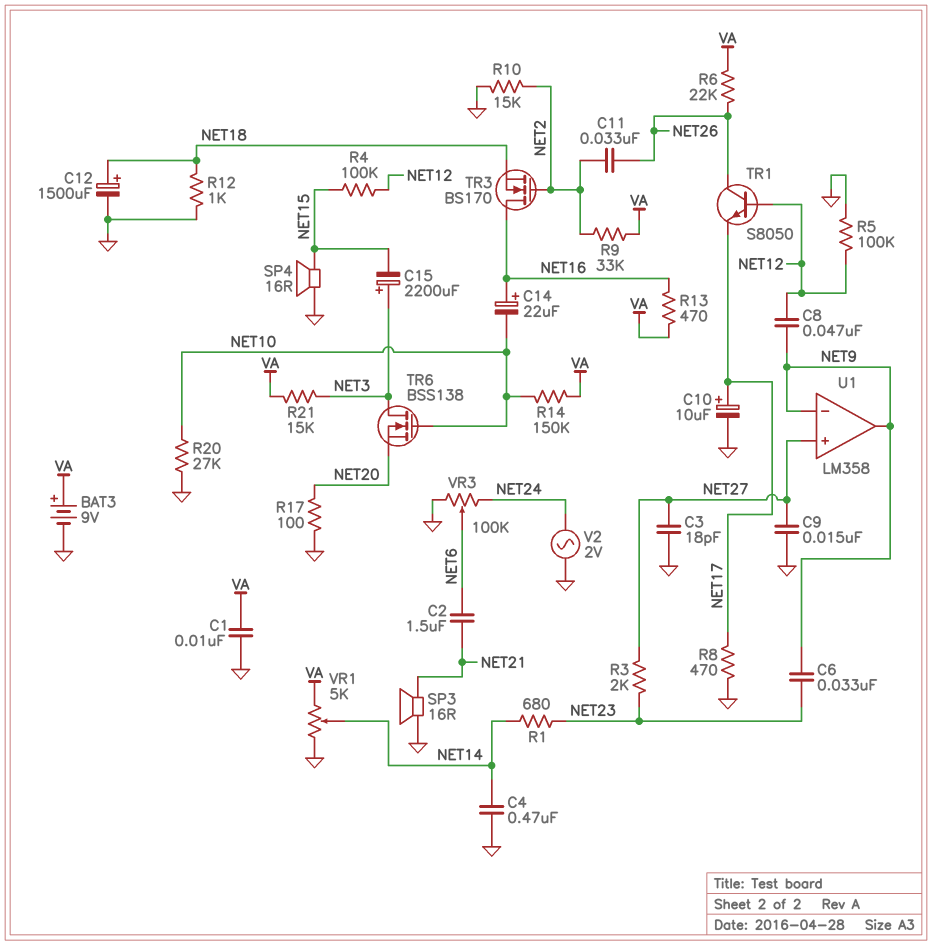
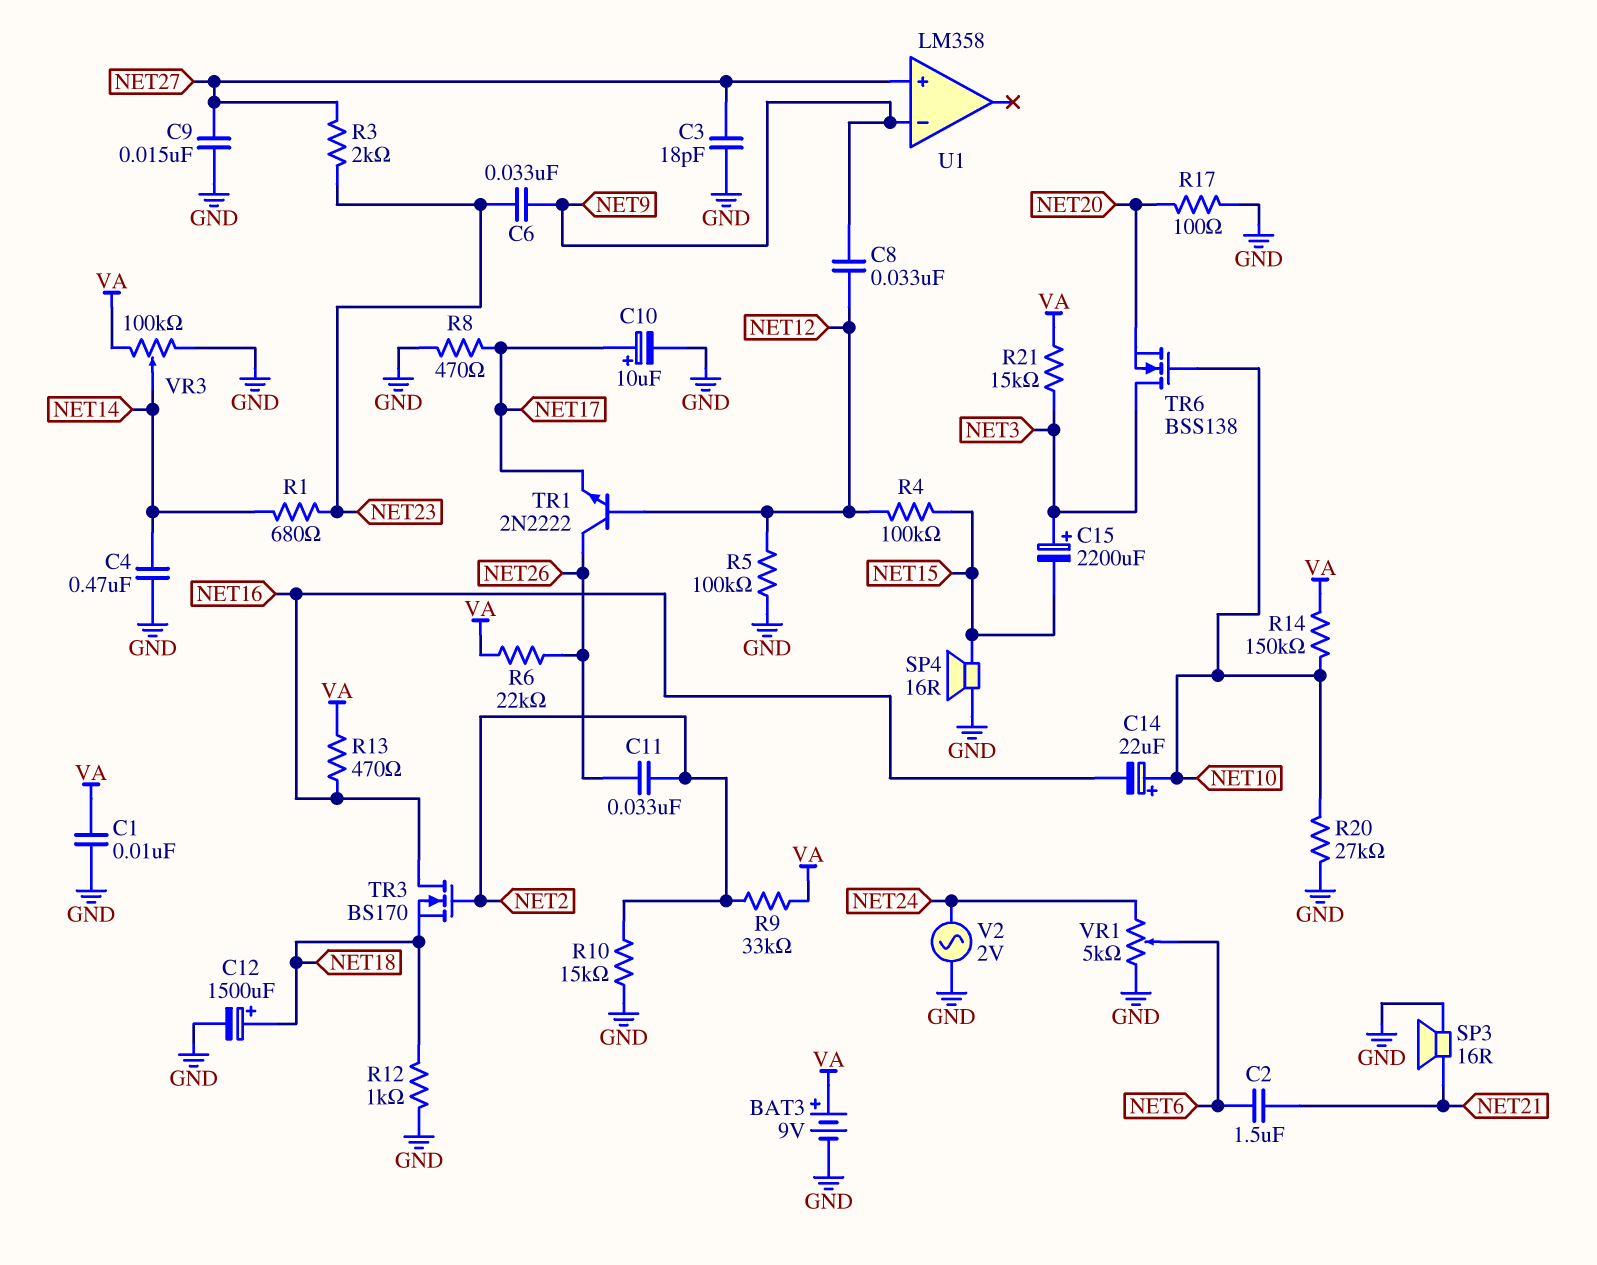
C8: 47nF (NET9, NET12) -> 33nF (NET9, NET12)
C14: 22uF (plus NET16, minus NET10) -> 22uF (plus NET10, minus NET16)
TR1: NPN S8050 (B NET12, C NET26, E NET17) -> NPN 2N2222 (B NET12, C NET26, E NET17)
U1 pin out: NET9 -> none
VR1: 5k (GND, VA, wiper NET14) -> 5k (GND, NET24, wiper NET6)
VR3: 100k (GND, NET24, wiper NET6) -> 100k (GND, VA, wiper NET14)

